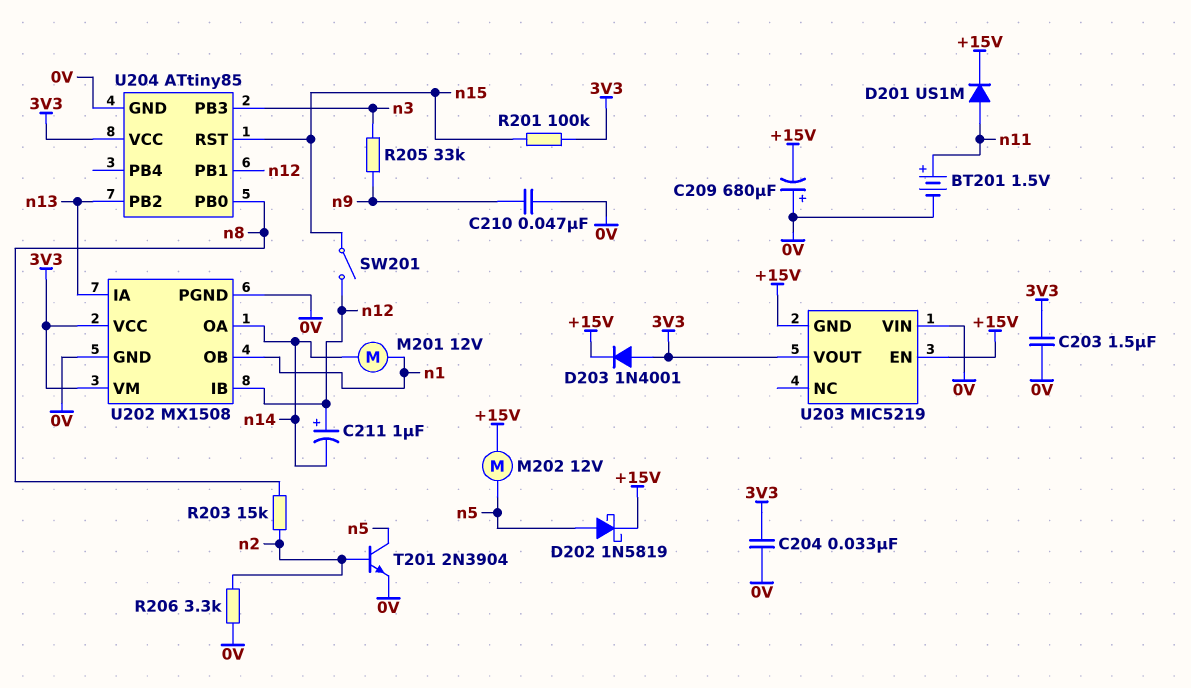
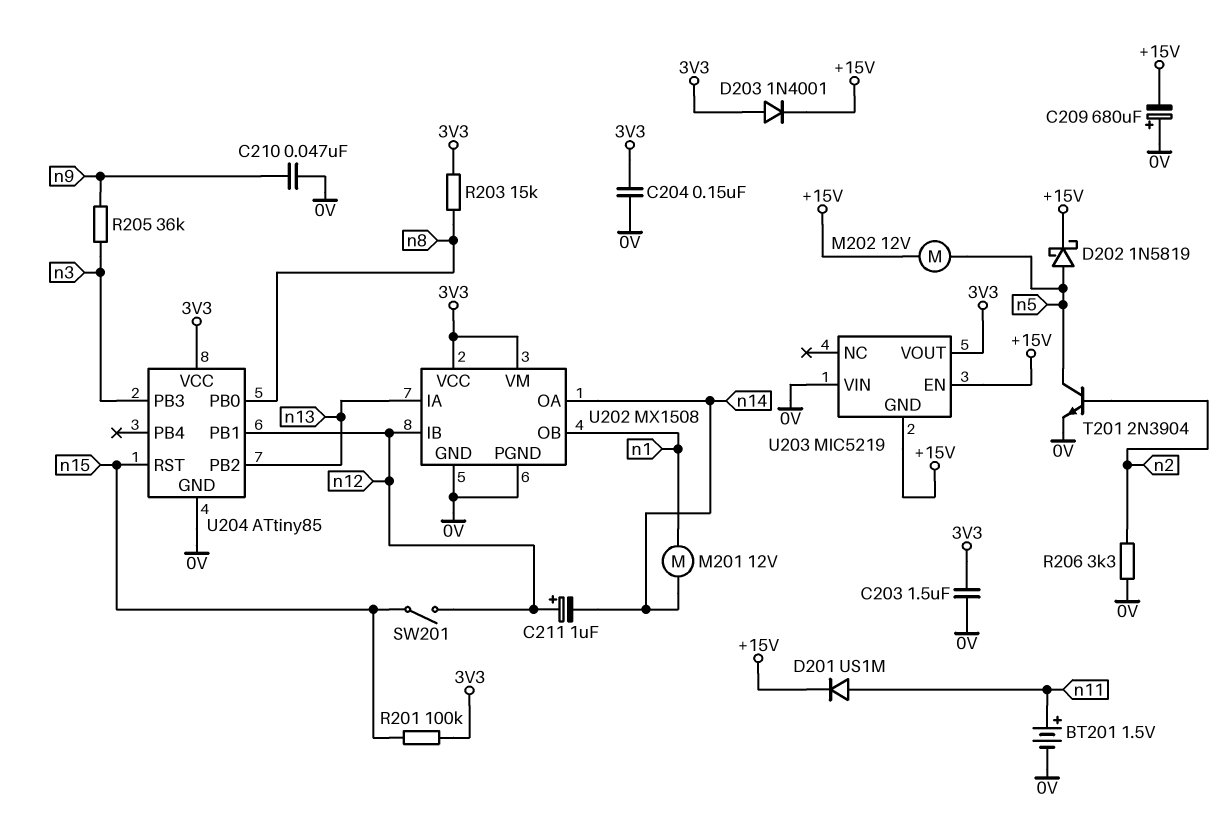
C204: 33nF (0V, 3V3) -> 150nF (0V, 3V3)
R203: 15k (n2, n8) -> 15k (3V3, n8)
R205: 33k (n3, n9) -> 36k (n3, n9)

